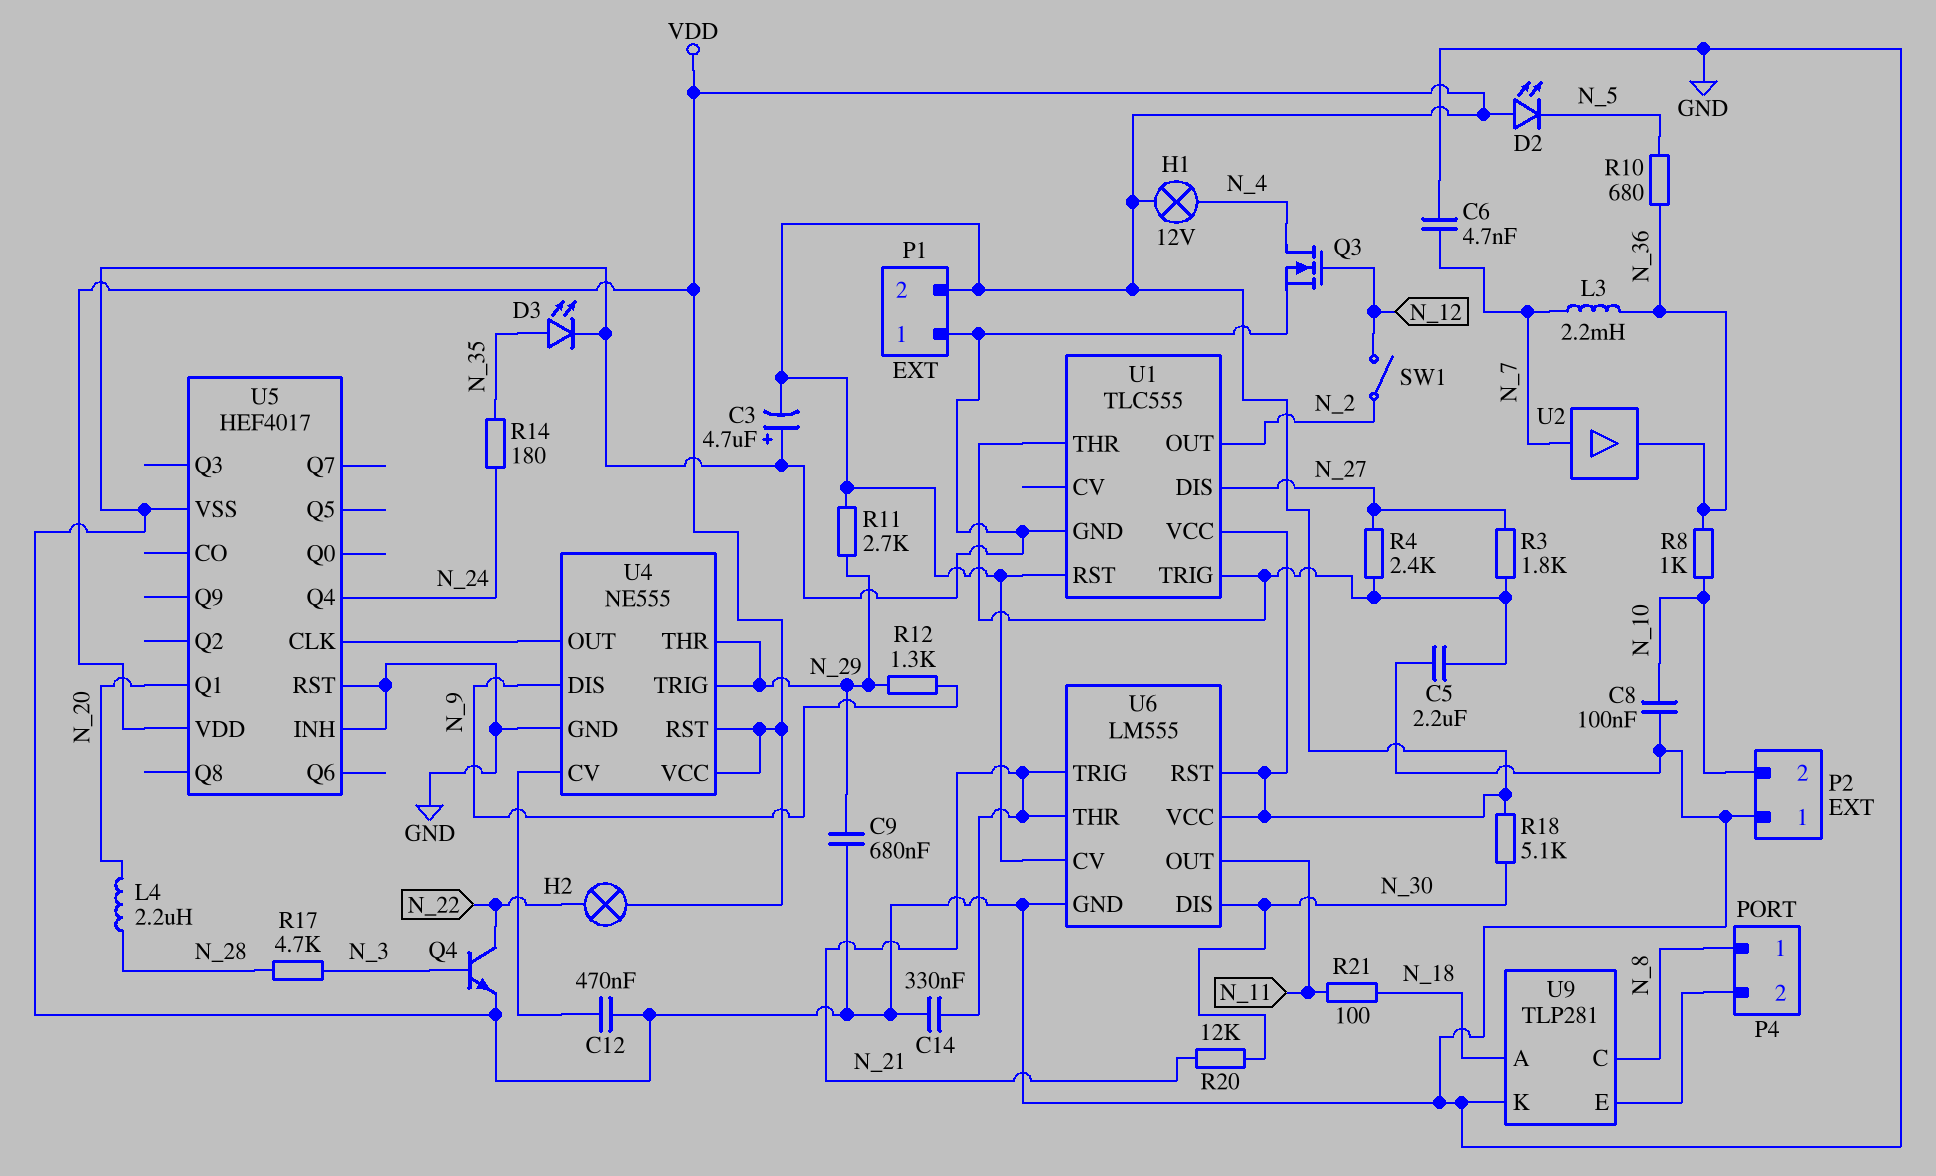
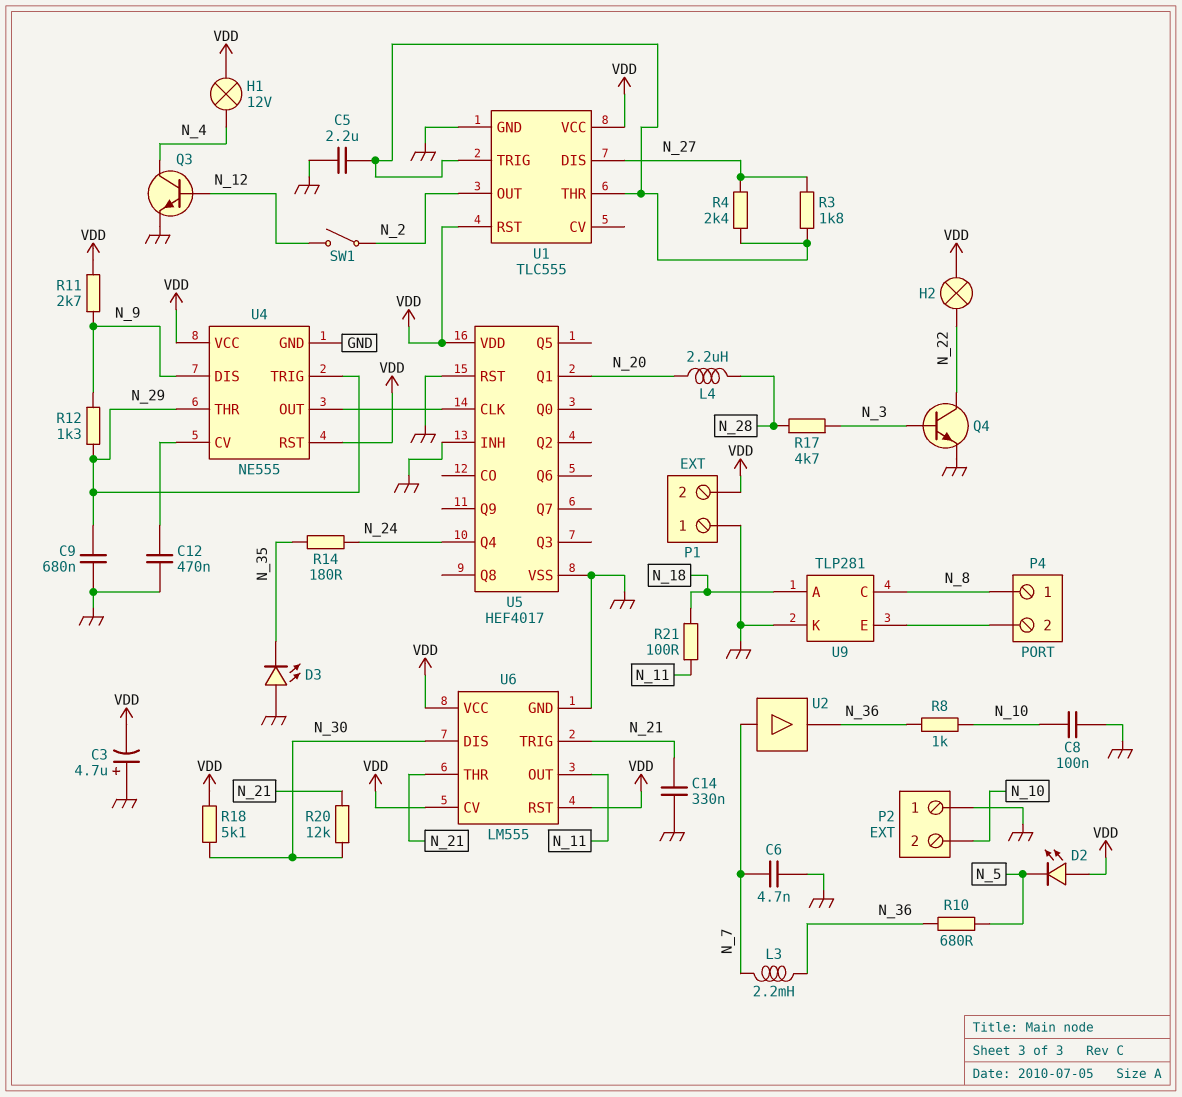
D3: LED (A N_35, K GND) -> LED (A GND, K N_35)
Q3: NMOS (G N_12, D N_4, S GND) -> NPN (B N_12, C N_4, E GND)
R11: 2.7k (N_29, VDD) -> 2.7k (N_9, VDD)

